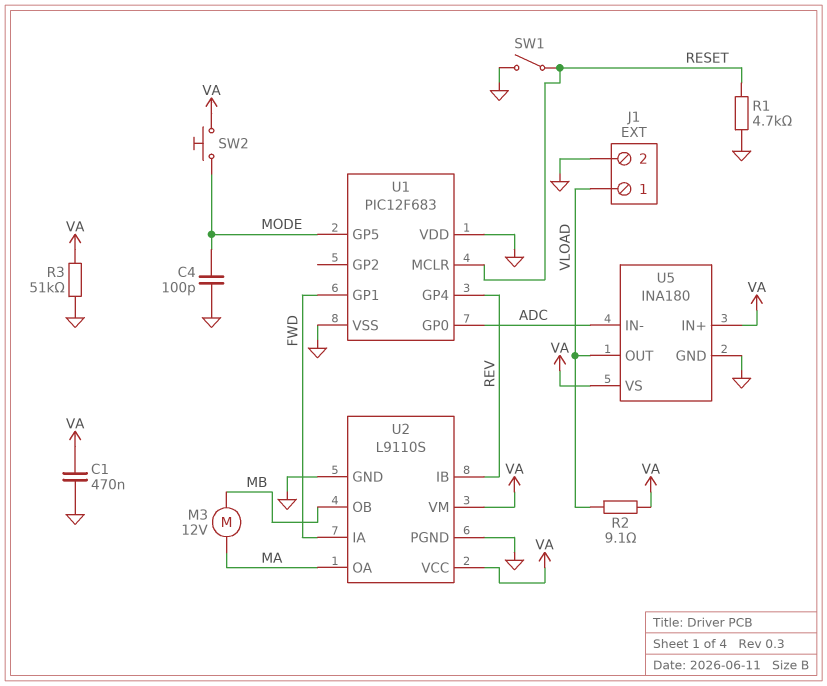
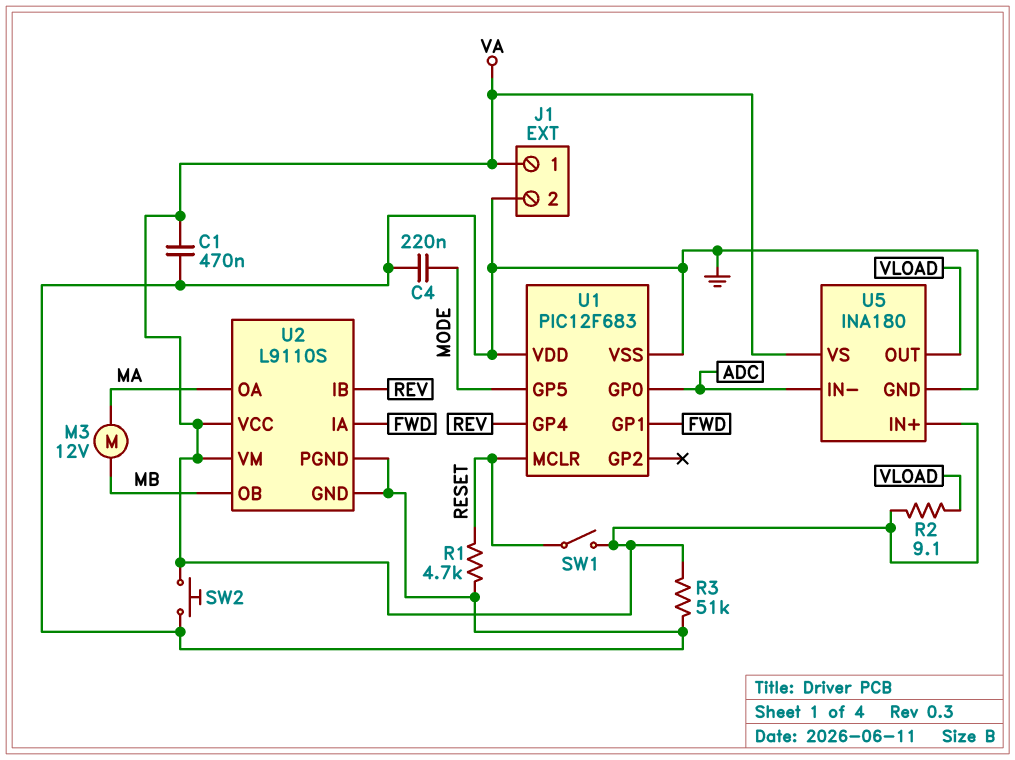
C4: 100pF (GND, MODE) -> 220nF (GND, MODE)
J1 pin 1: VLOAD -> VA
SW1: switch (GND, RESET) -> switch (RESET, VA)
SW2: button (MODE, VA) -> button (GND, VA)

